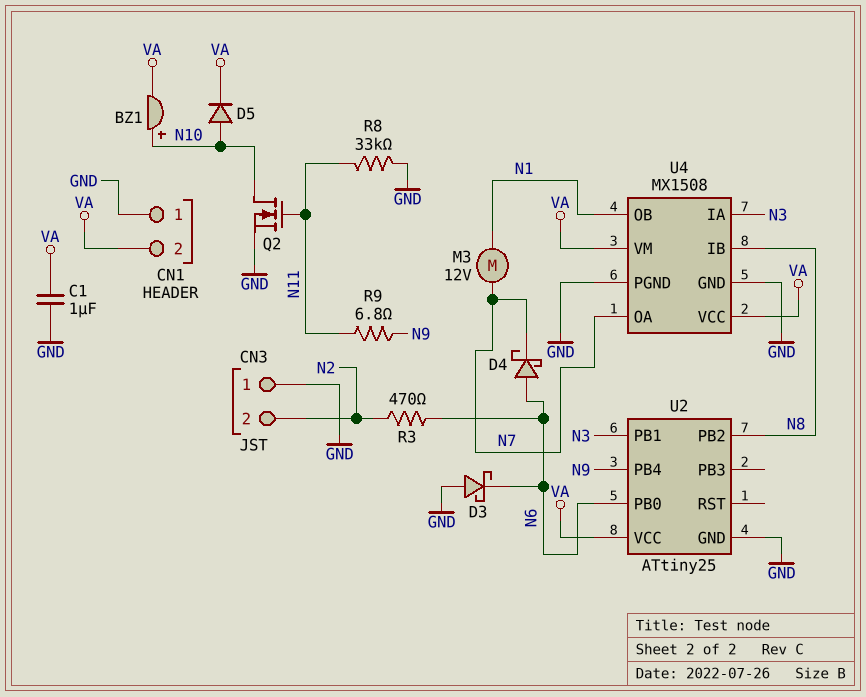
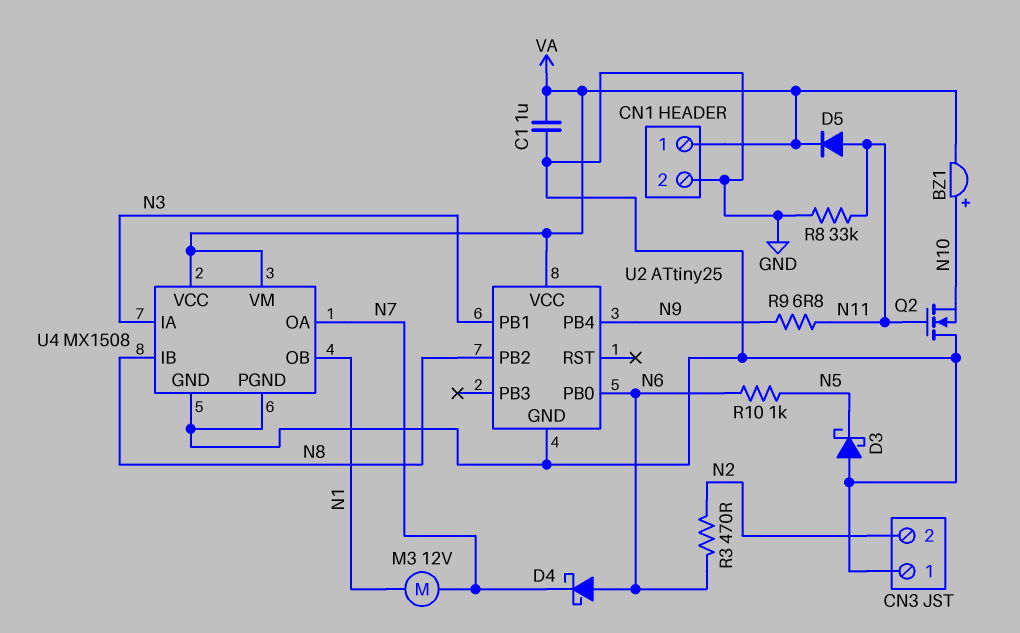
CN1 pin 1: GND -> VA
CN1 pin 2: VA -> GND
D3: schottky (A GND, K N6) -> schottky (A GND, K N5)
D5: diode (A N10, K VA) -> diode (A N11, K VA)
Q2: NMOS (G N11, D N10, S GND) -> NMOS (G N11, D GND, S N10)
R10: none -> 1k (N5, N6)

